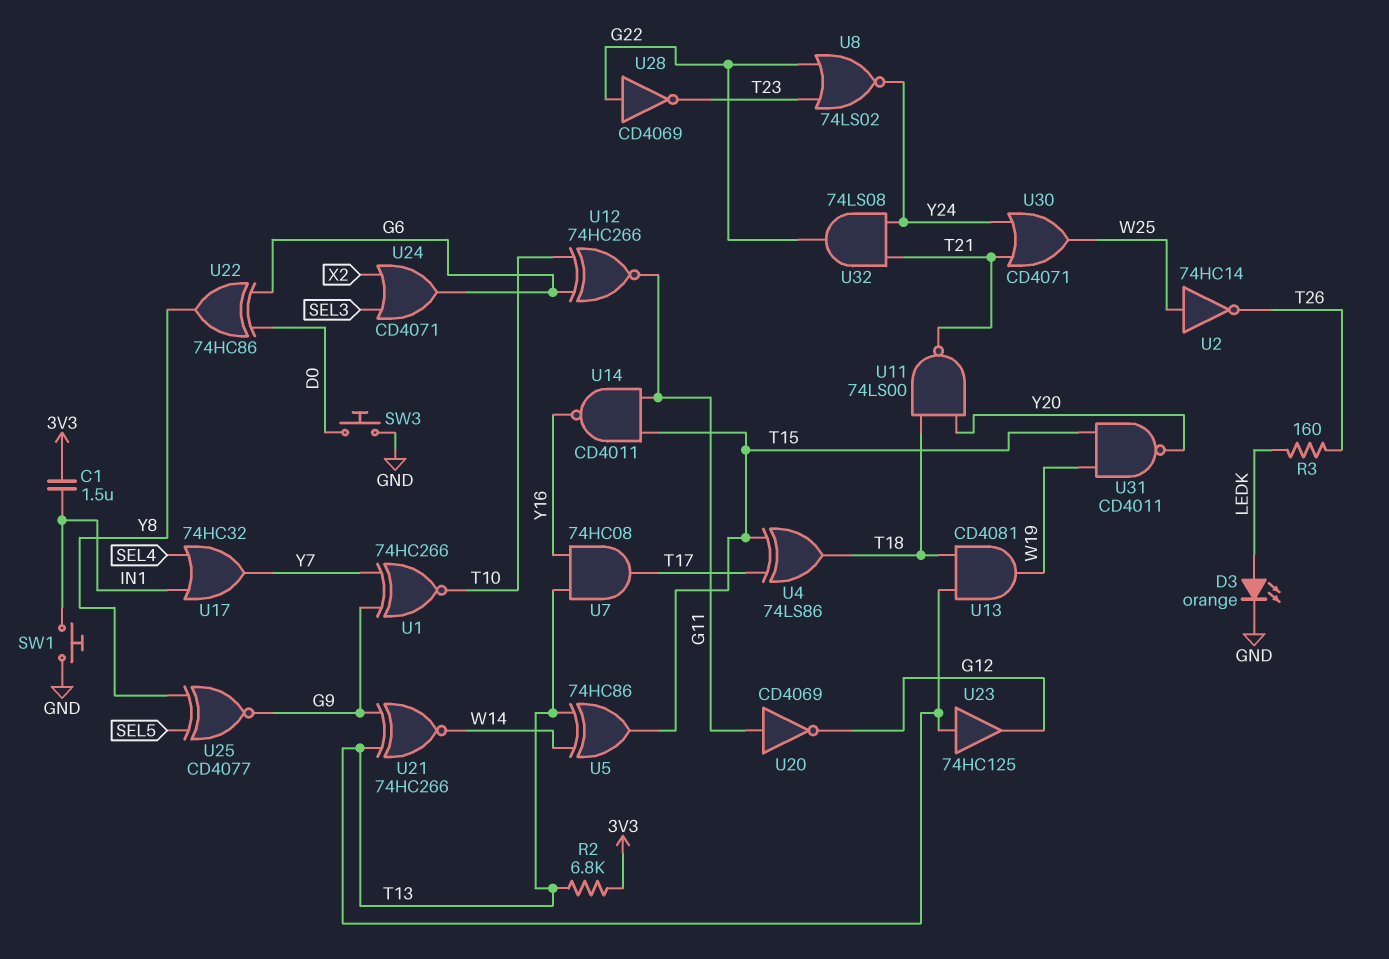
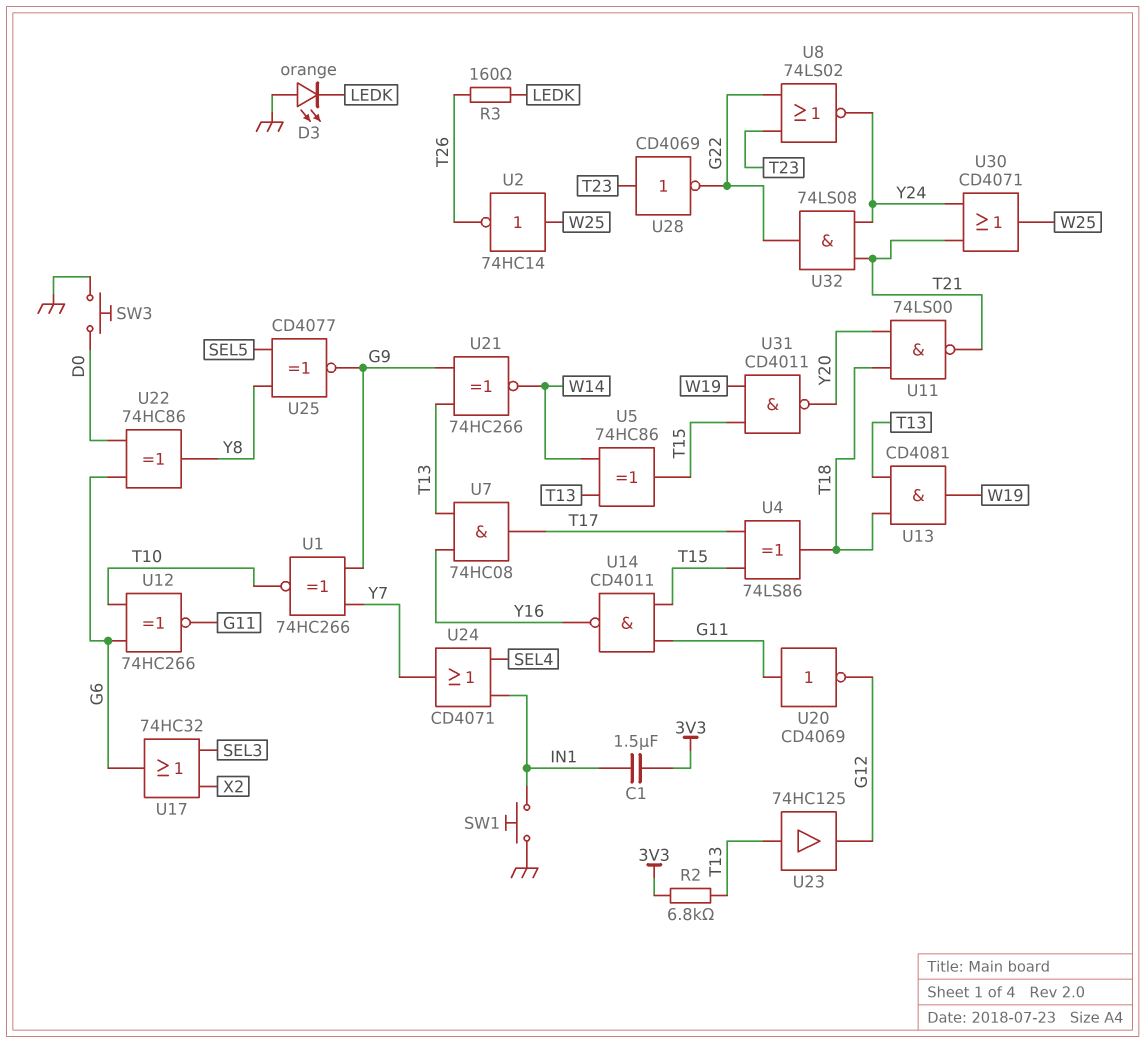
D3: LED orange (A LEDK, K GND) -> LED orange (A GND, K LEDK)
U17: OR 74HC32 (in IN1, in SEL4, out Y7) -> OR 74HC32 (in SEL3, in X2, out G6)
U24: OR CD4071 (in SEL3, in X2, out G6) -> OR CD4071 (in IN1, in SEL4, out Y7)
U28: NOT CD4069 (in G22, out T23) -> NOT CD4069 (in T23, out G22)

